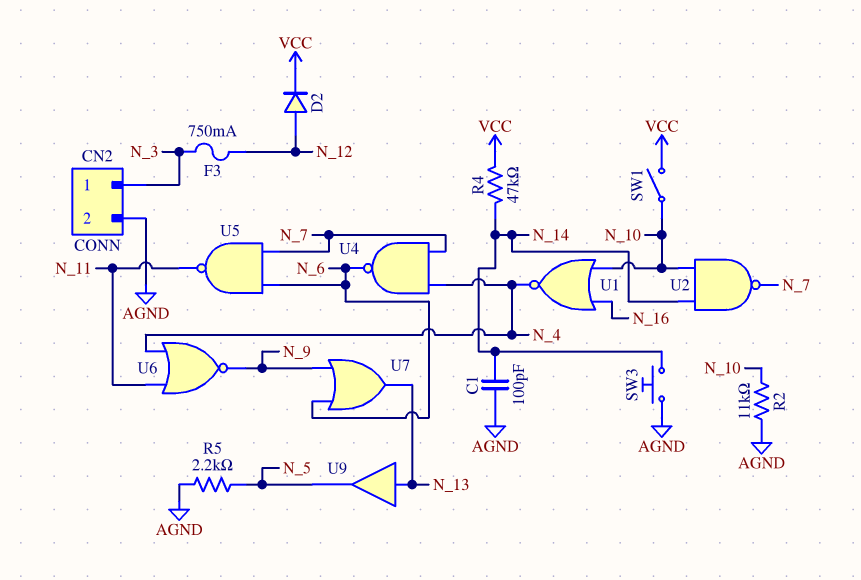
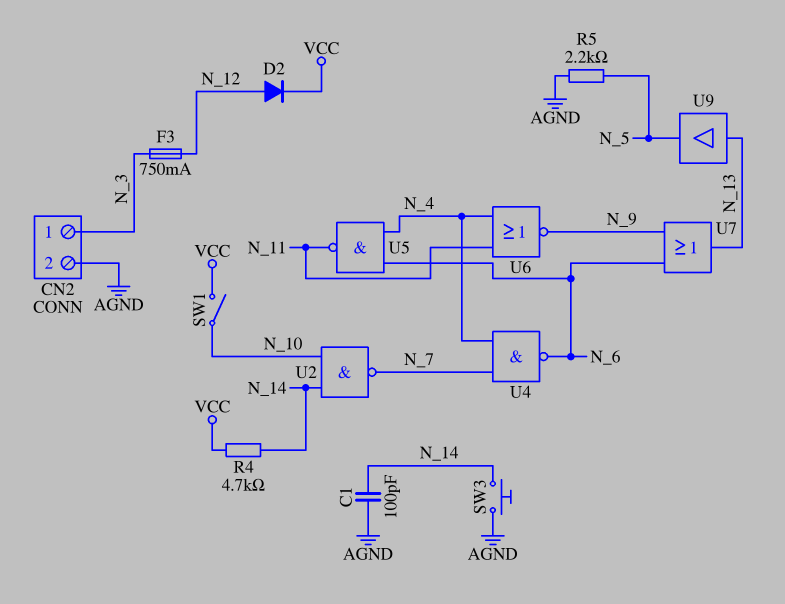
R2: 11k (AGND, N_10) -> none
R4: 47k (N_14, VCC) -> 4.7k (N_14, VCC)
U1: NOR (in N_10, in N_16, out N_4) -> none
U5: NAND (in N_6, in N_7, out N_11) -> NAND (in N_4, in N_6, out N_11)

